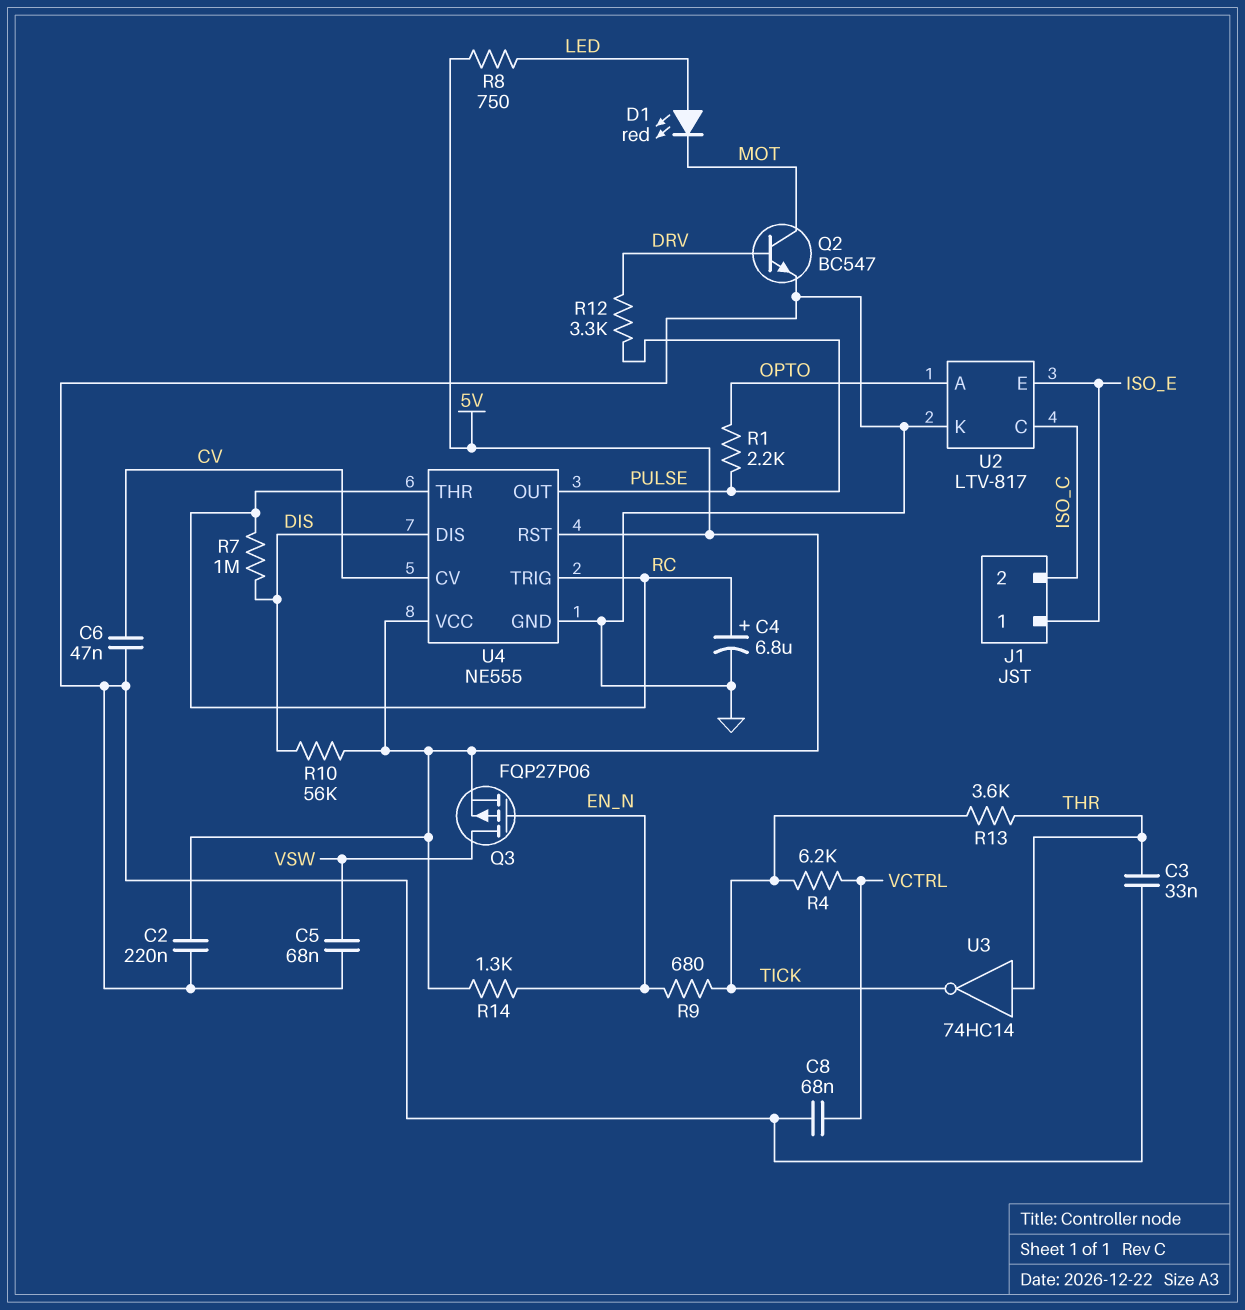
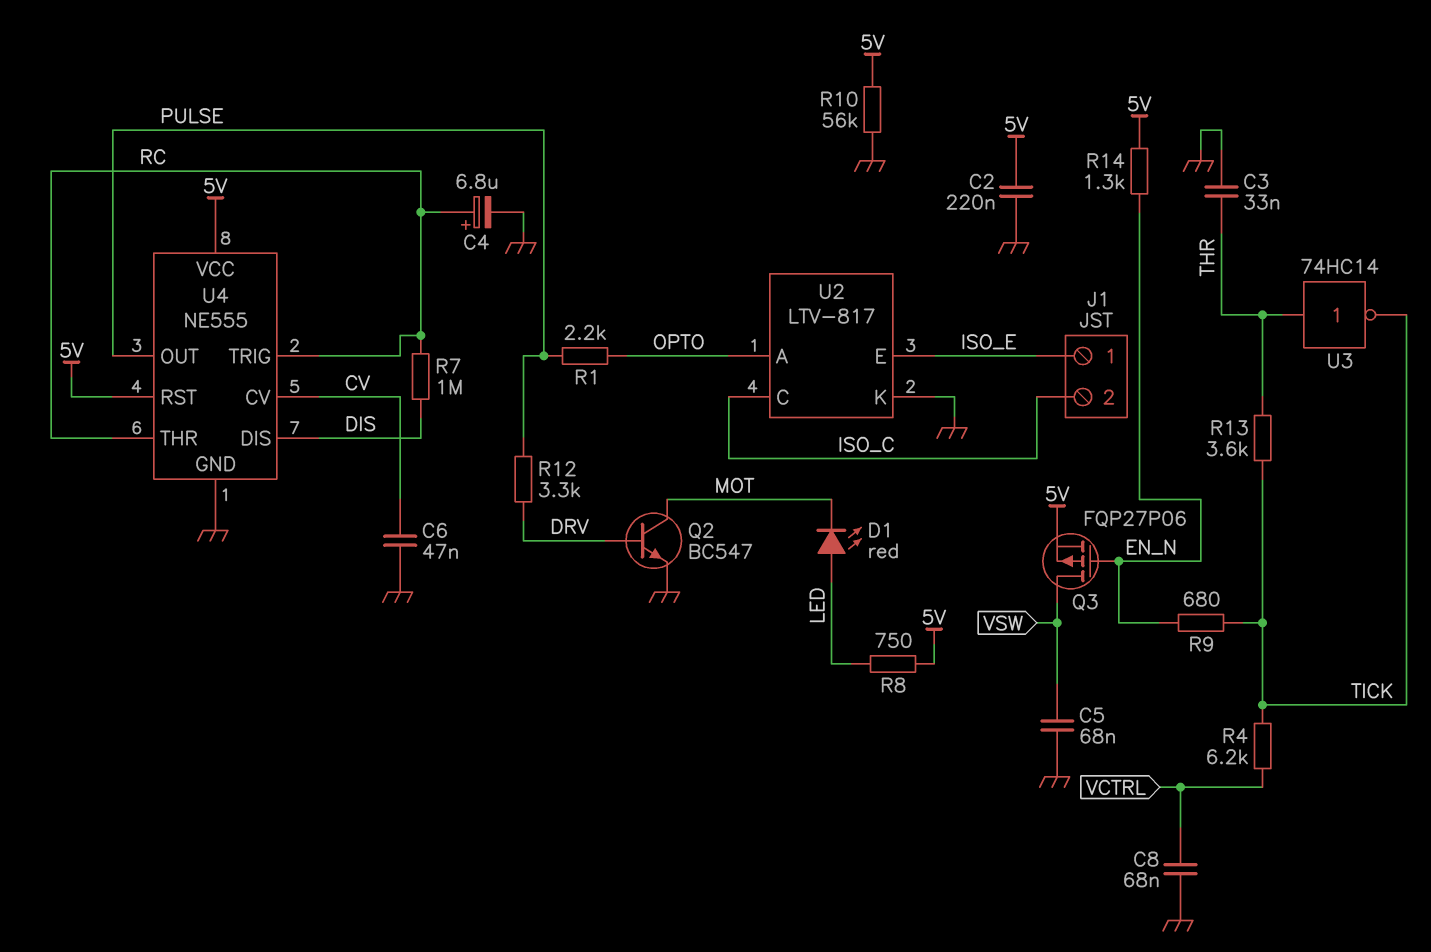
R10: 56k (5V, DIS) -> 56k (5V, GND)

